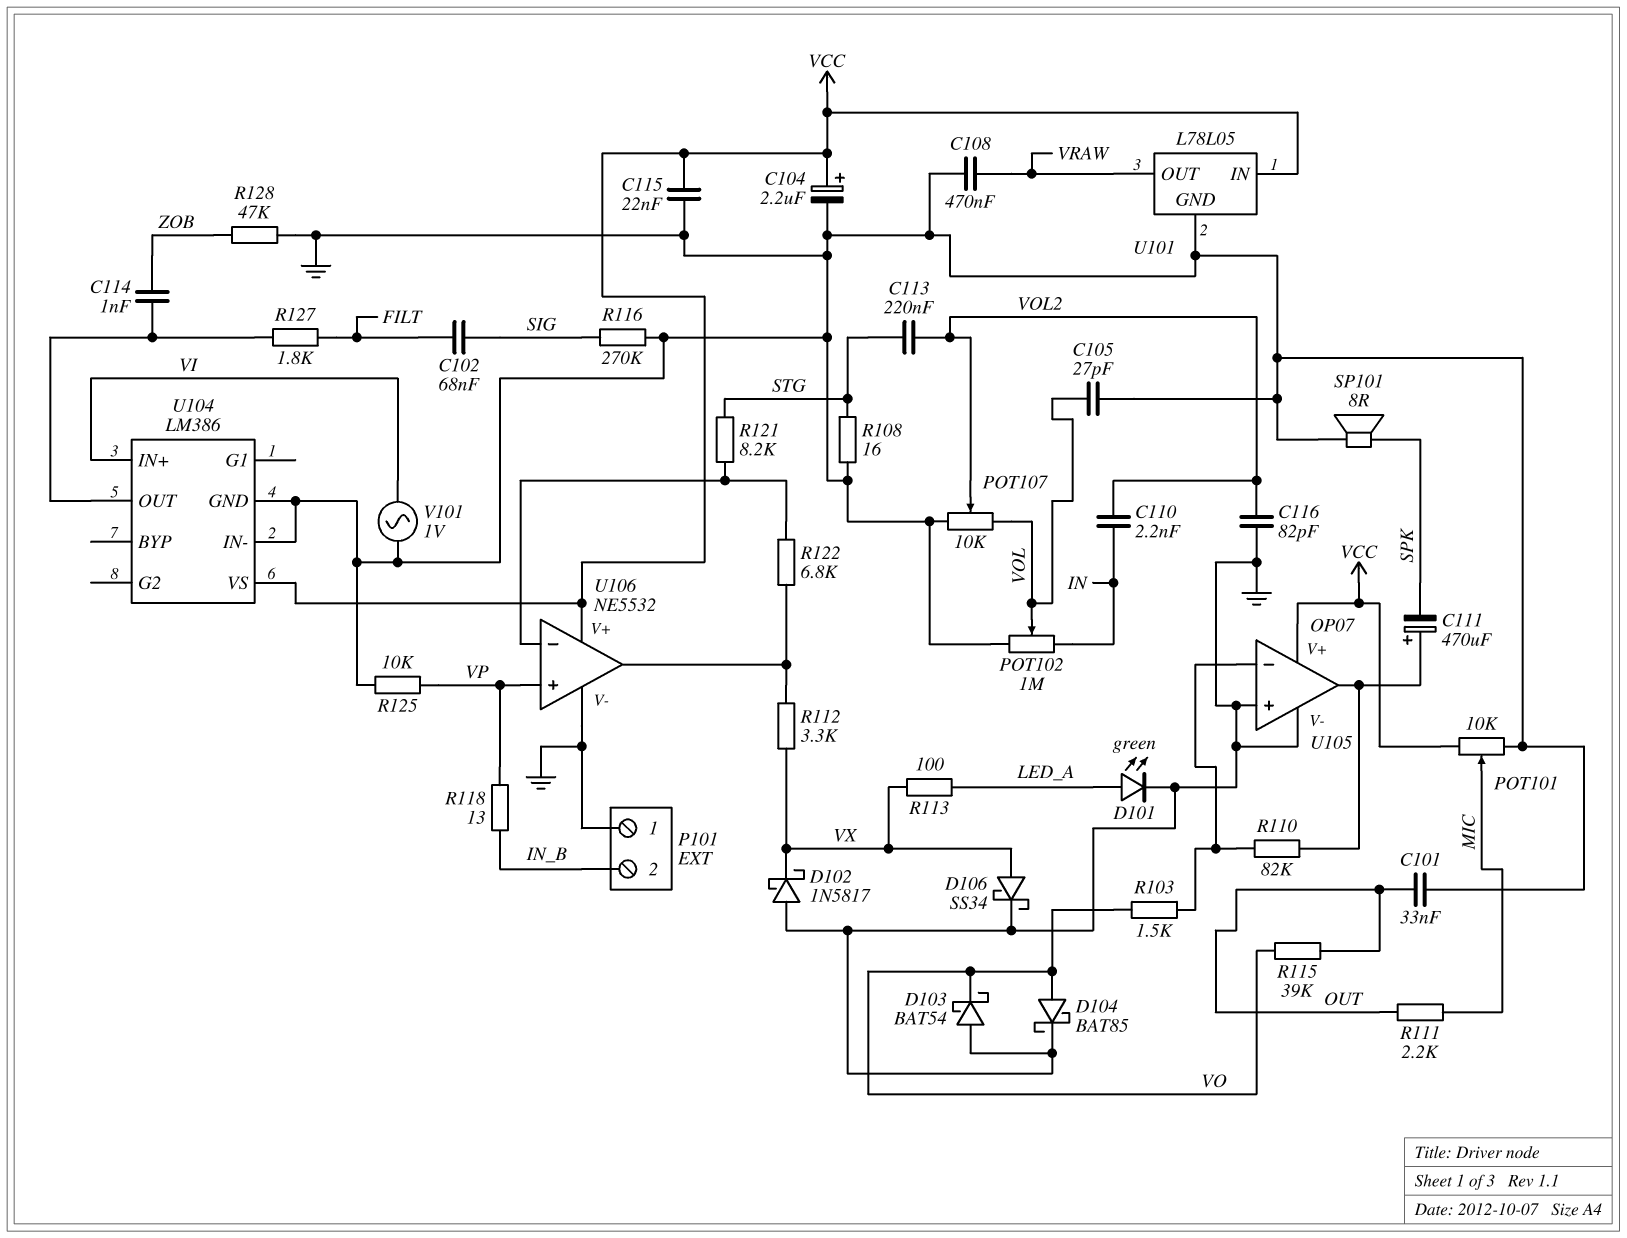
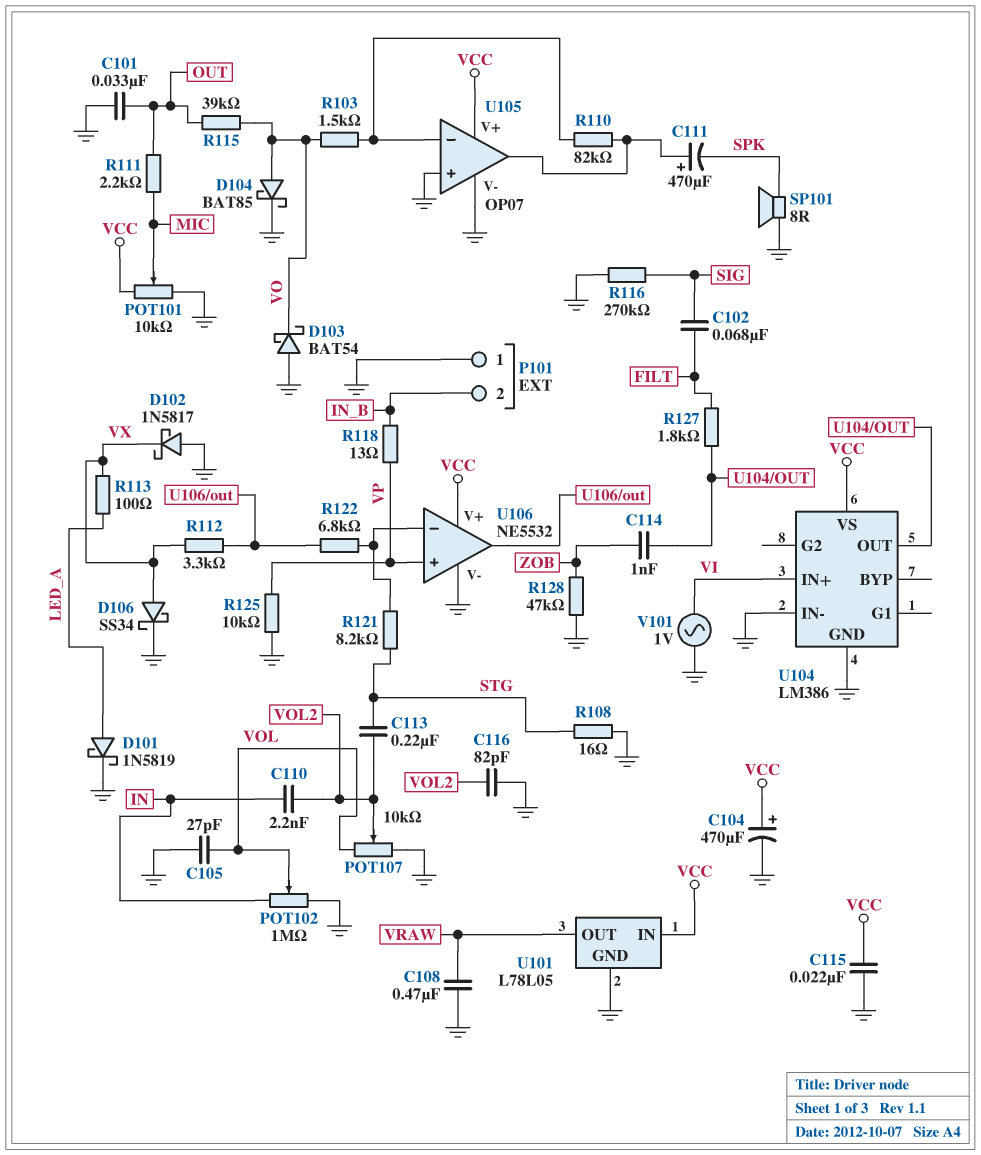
C104: 2.2uF (plus VCC, minus GND) -> 470uF (plus VCC, minus GND)
D101: LED green (A LED_A, K GND) -> schottky 1N5819 (A LED_A, K GND)

